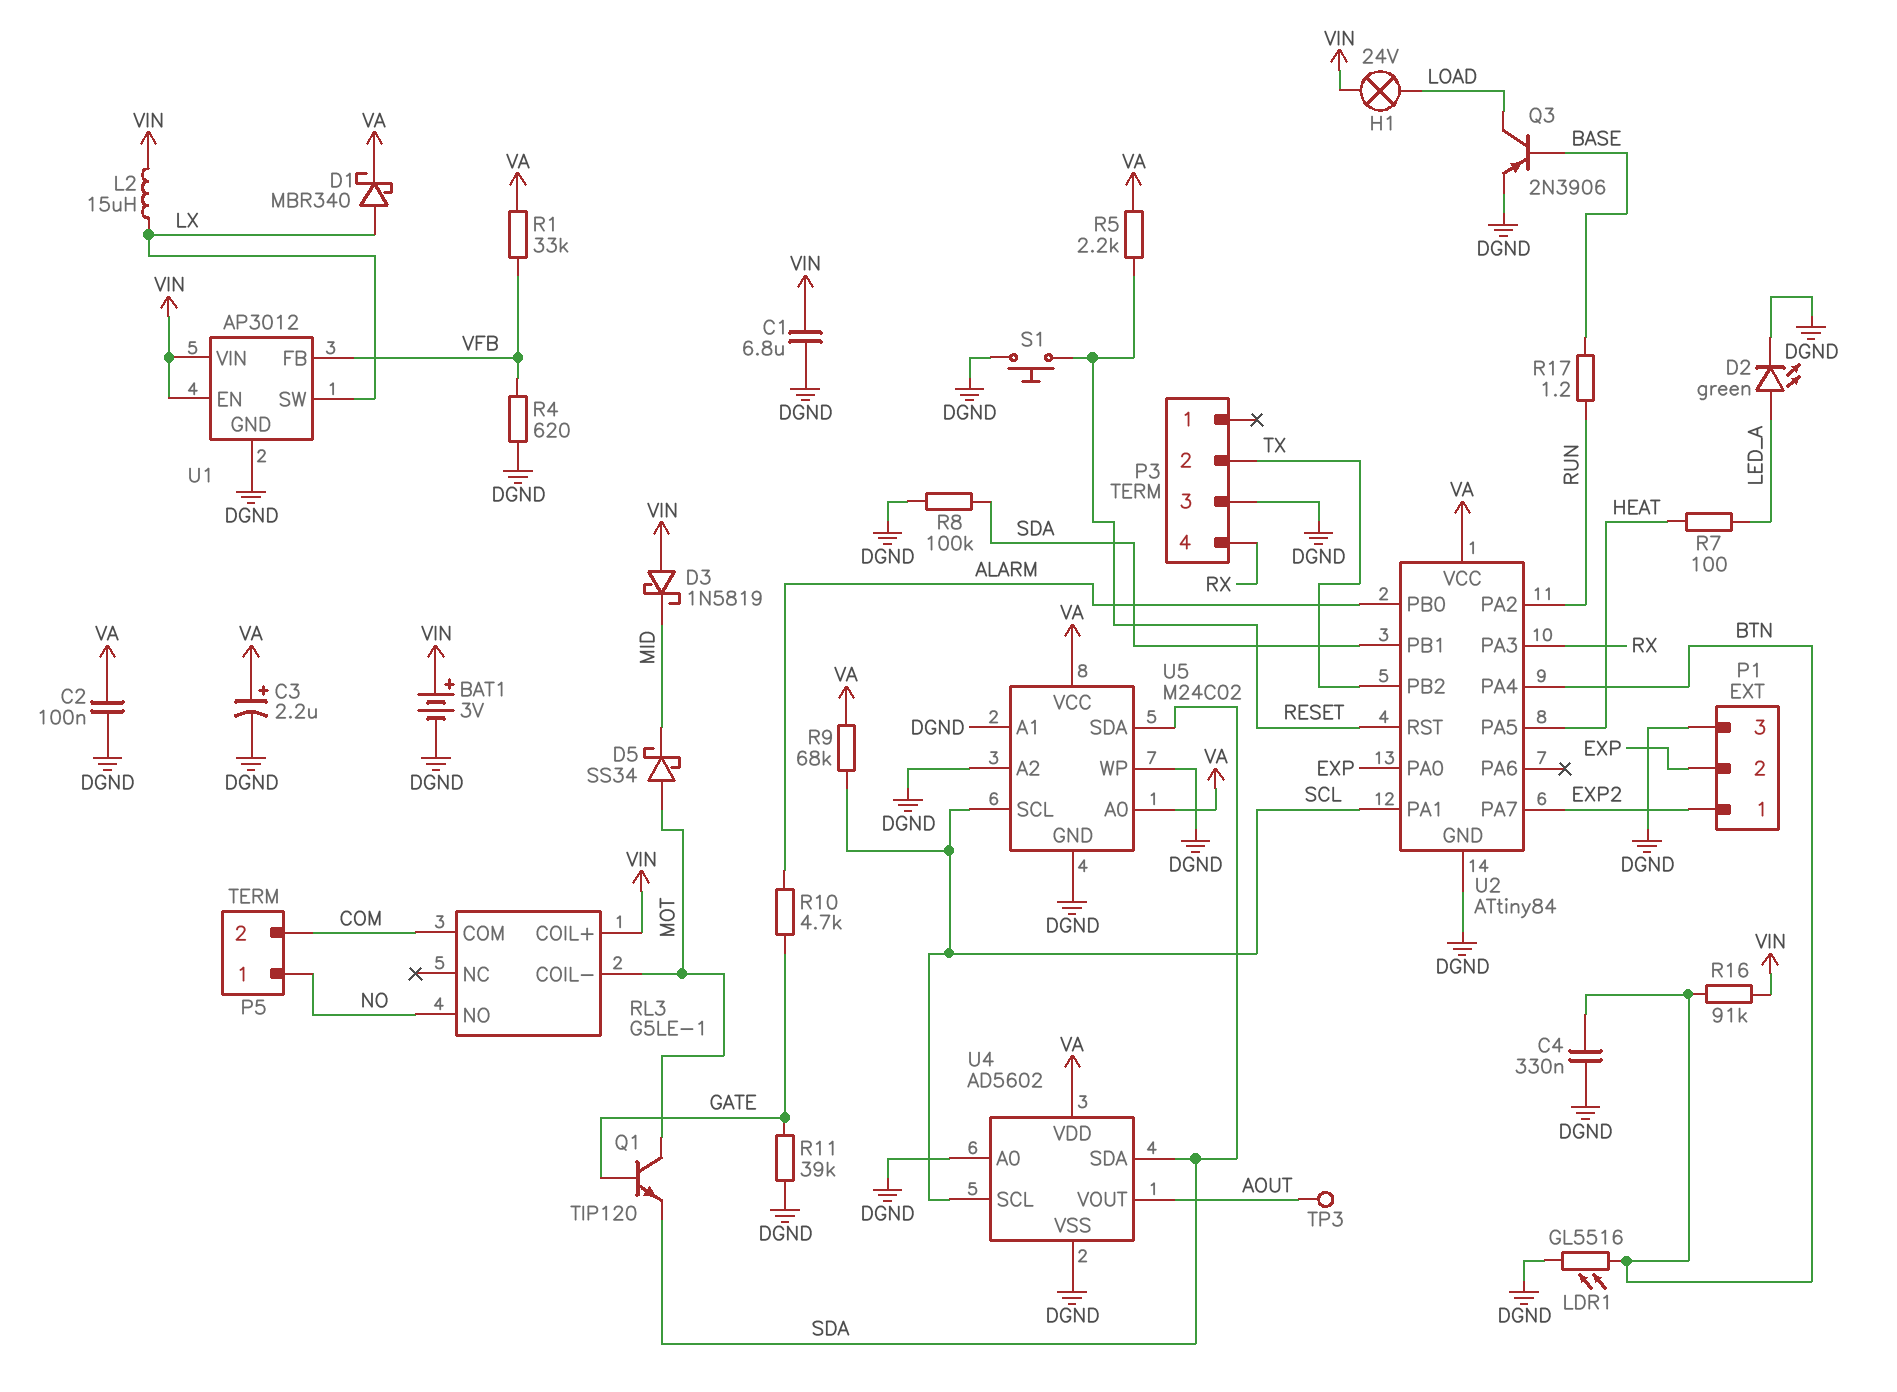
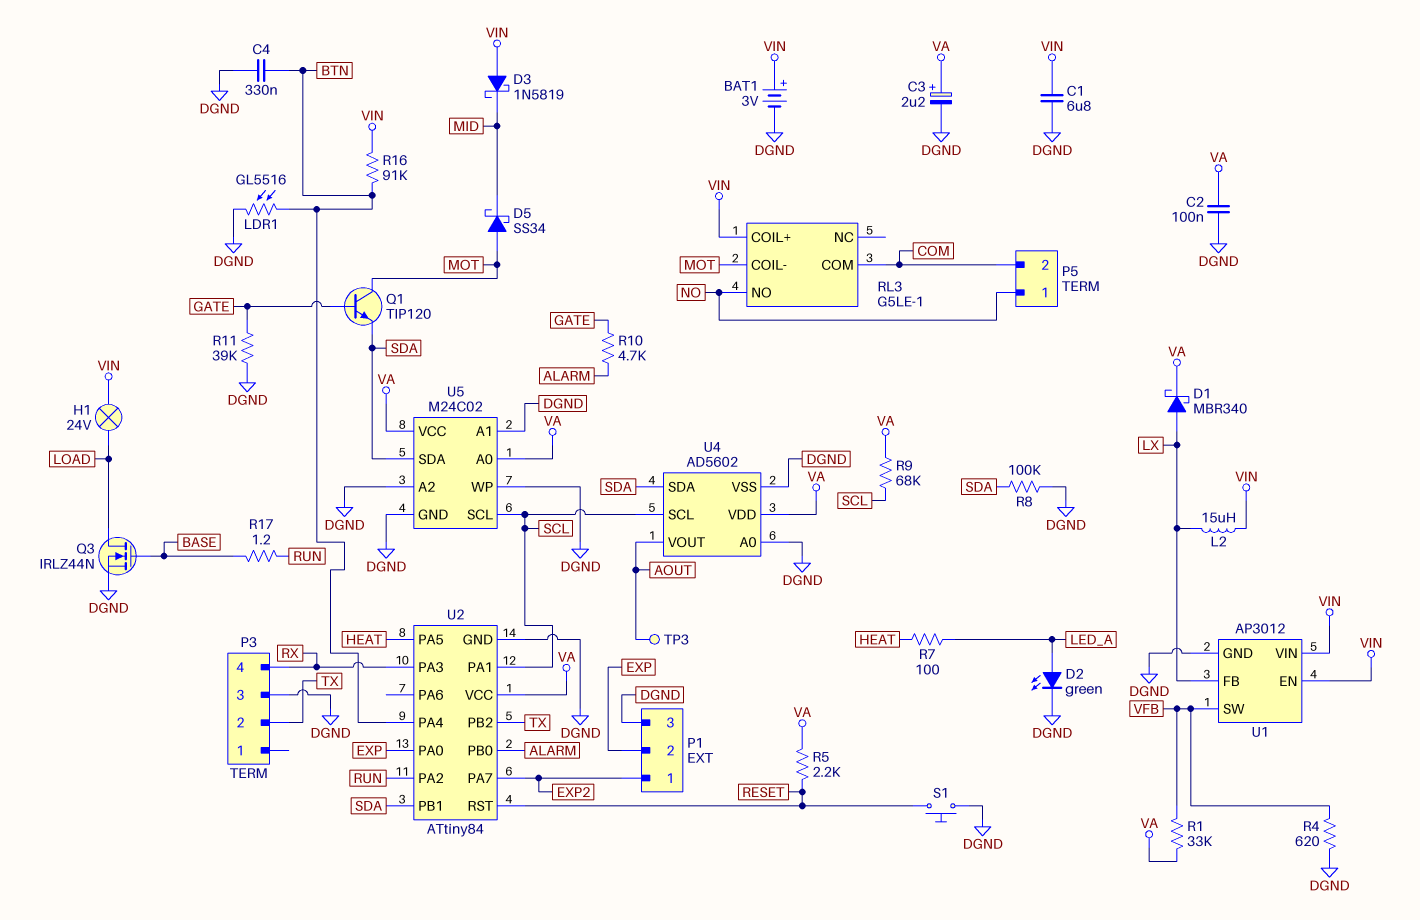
Q3: PNP 2N3906 (B BASE, C LOAD, E DGND) -> NMOS IRLZ44N (G BASE, D LOAD, S DGND)
U1 pin FB: VFB -> LX
U1 pin SW: LX -> VFB

